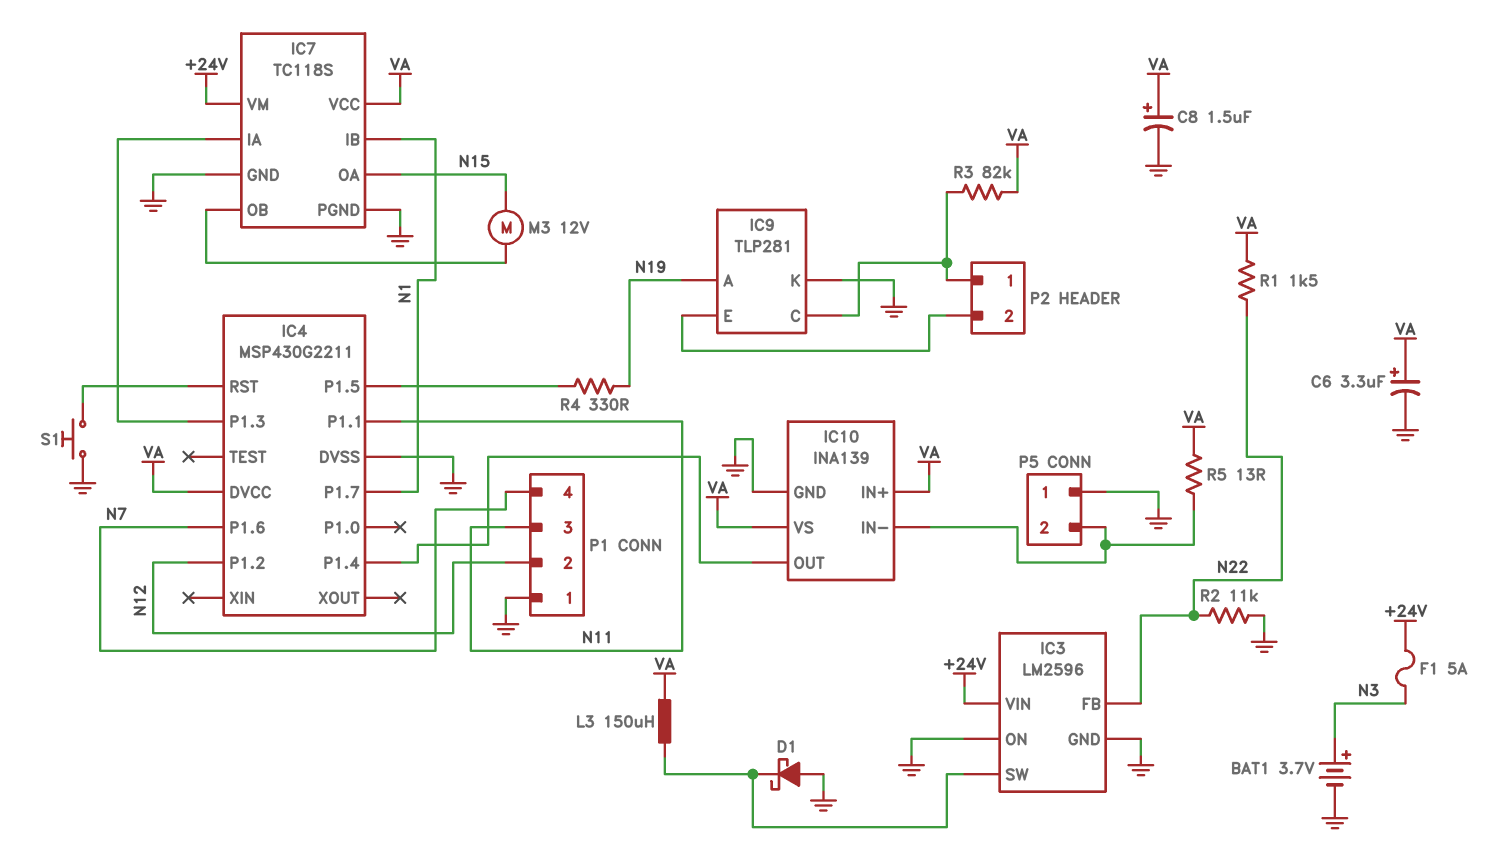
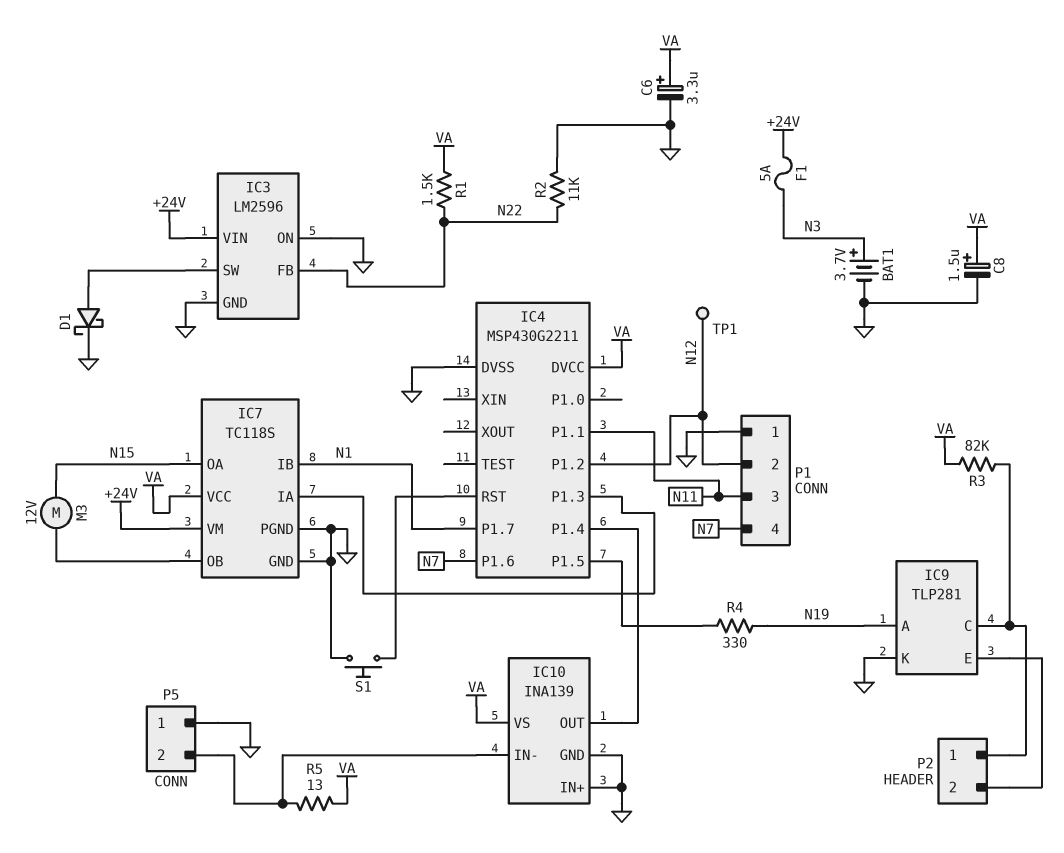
D1: schottky (A GND, K IC3/SW) -> schottky (A IC3/SW, K GND)
IC10 pin IN+: VA -> GND
L3: 150uH (IC3/SW, VA) -> none
TP1: none -> test point (N12)

